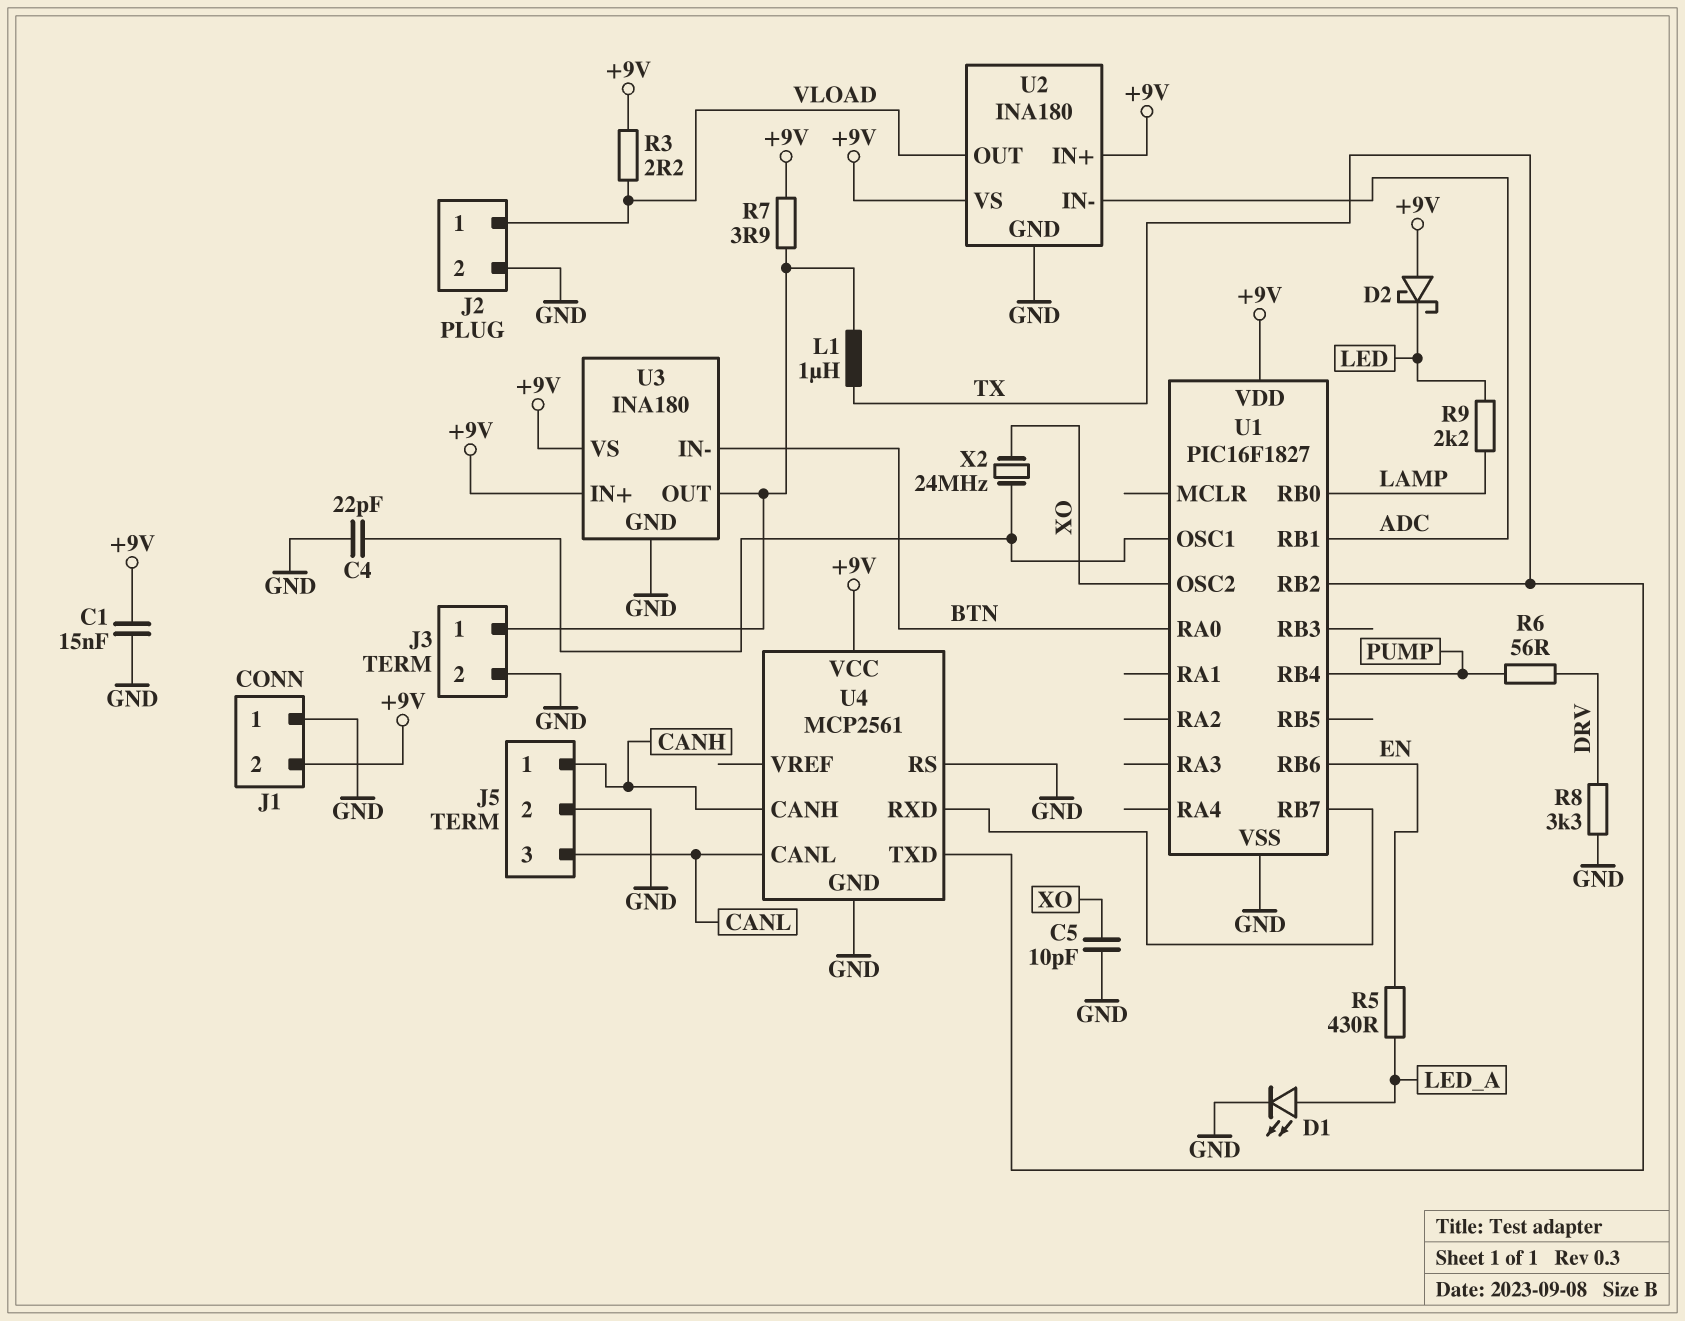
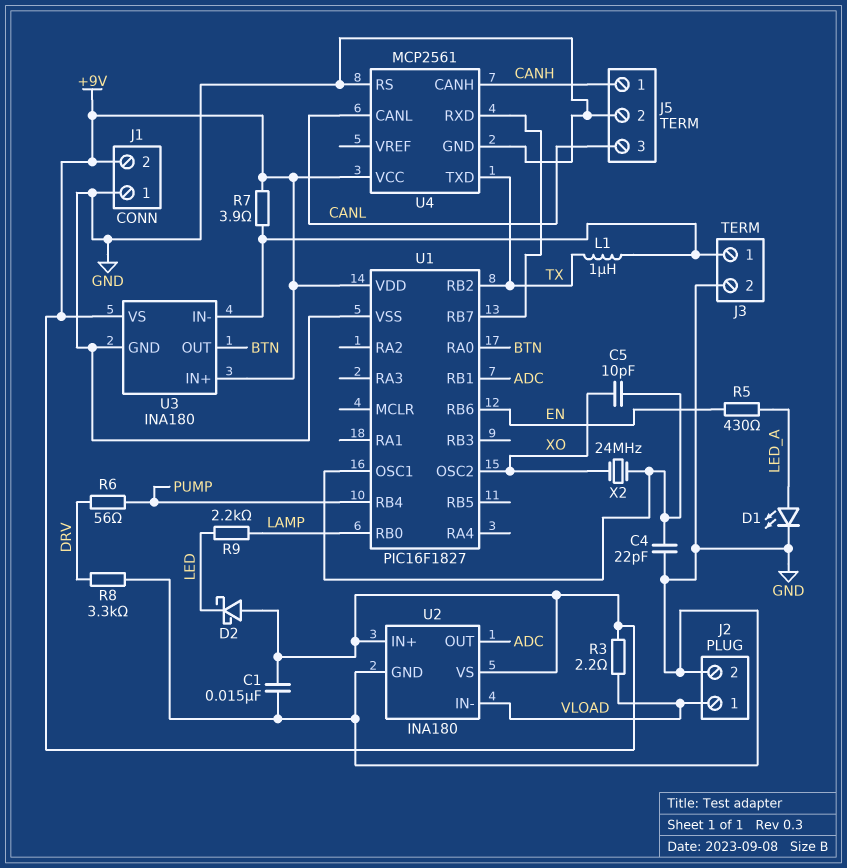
C5: 10pF (GND, XO) -> 10pF (U1/OSC1, XO)
U2 pin IN-: ADC -> VLOAD
U2 pin OUT: VLOAD -> ADC
U3 pin IN-: BTN -> J3/1
U3 pin OUT: J3/1 -> BTN

